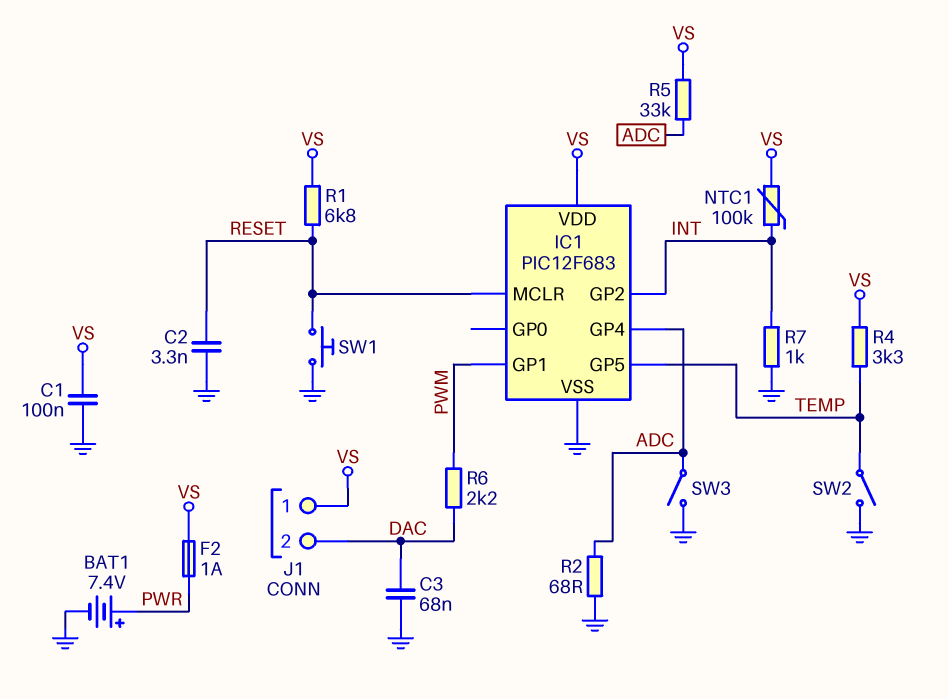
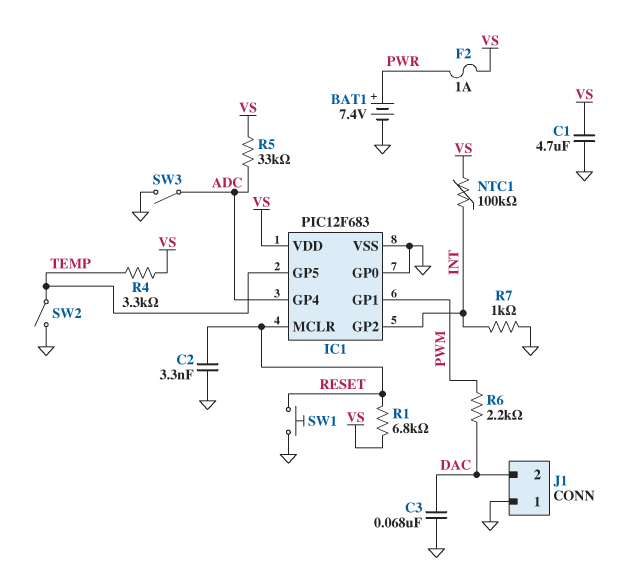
C1: 100nF (GND, VS) -> 4.7uF (GND, VS)
IC1 pin GP0: none -> GND
J1 pin 1: VS -> GND
R2: 68 (ADC, GND) -> none

